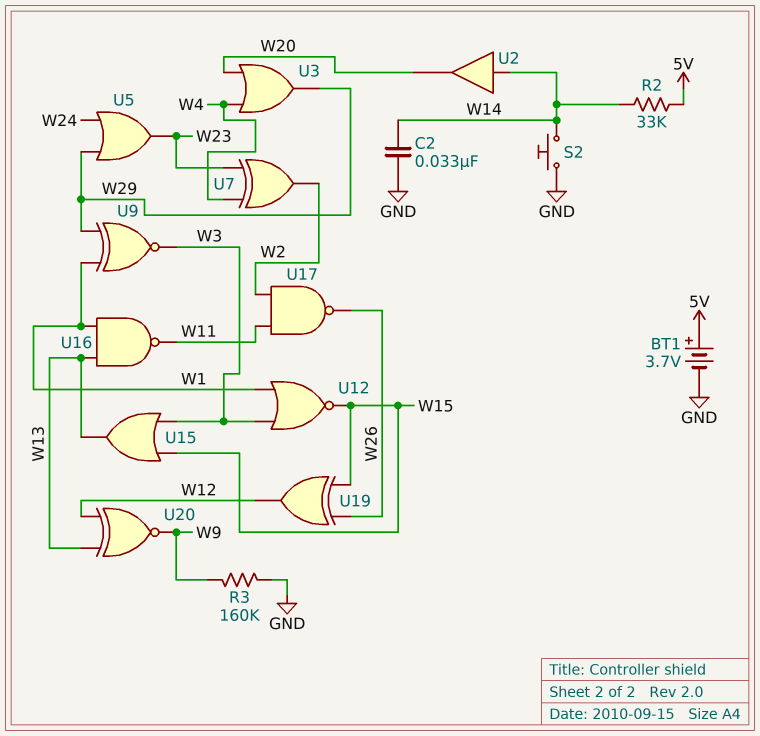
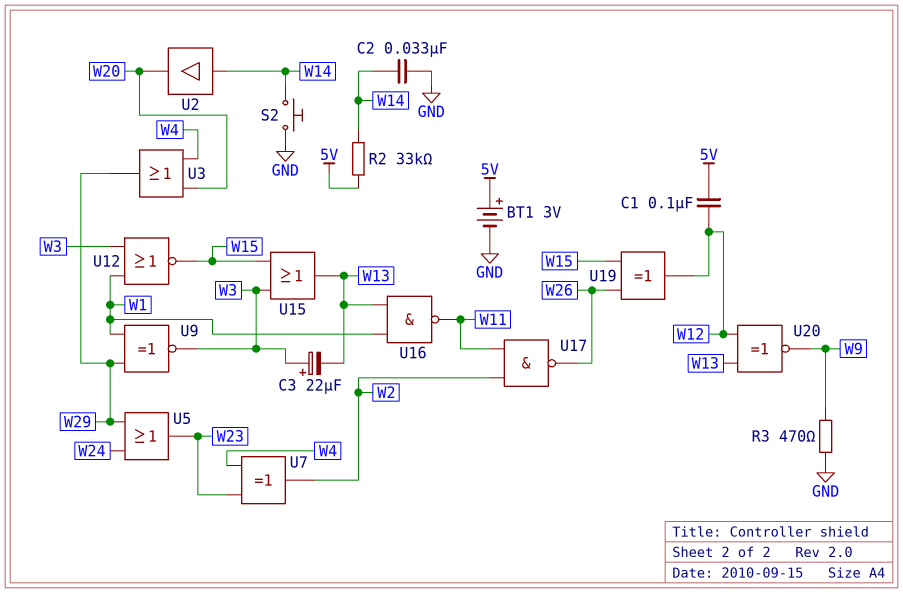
BT1: 3.7V (plus 5V, minus GND) -> 3V (plus 5V, minus GND)
C1: none -> 100nF (5V, W12)
C3: none -> 22uF (plus W3, minus W13)
R3: 160k (GND, W9) -> 470 (GND, W9)

